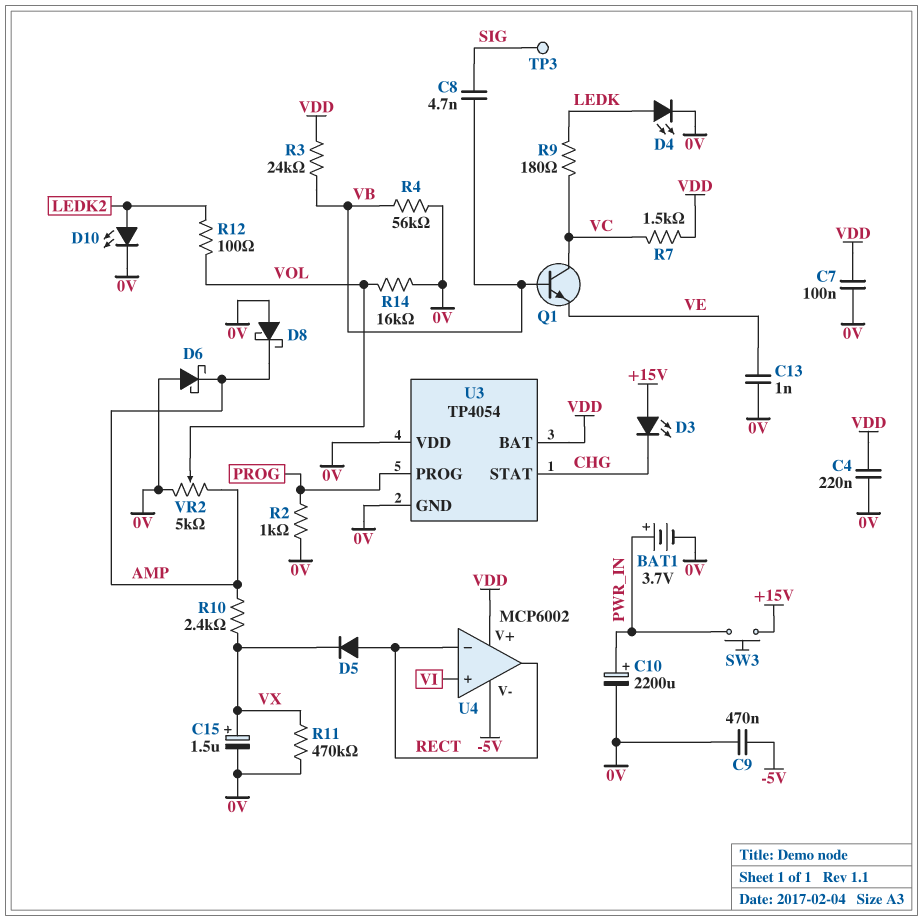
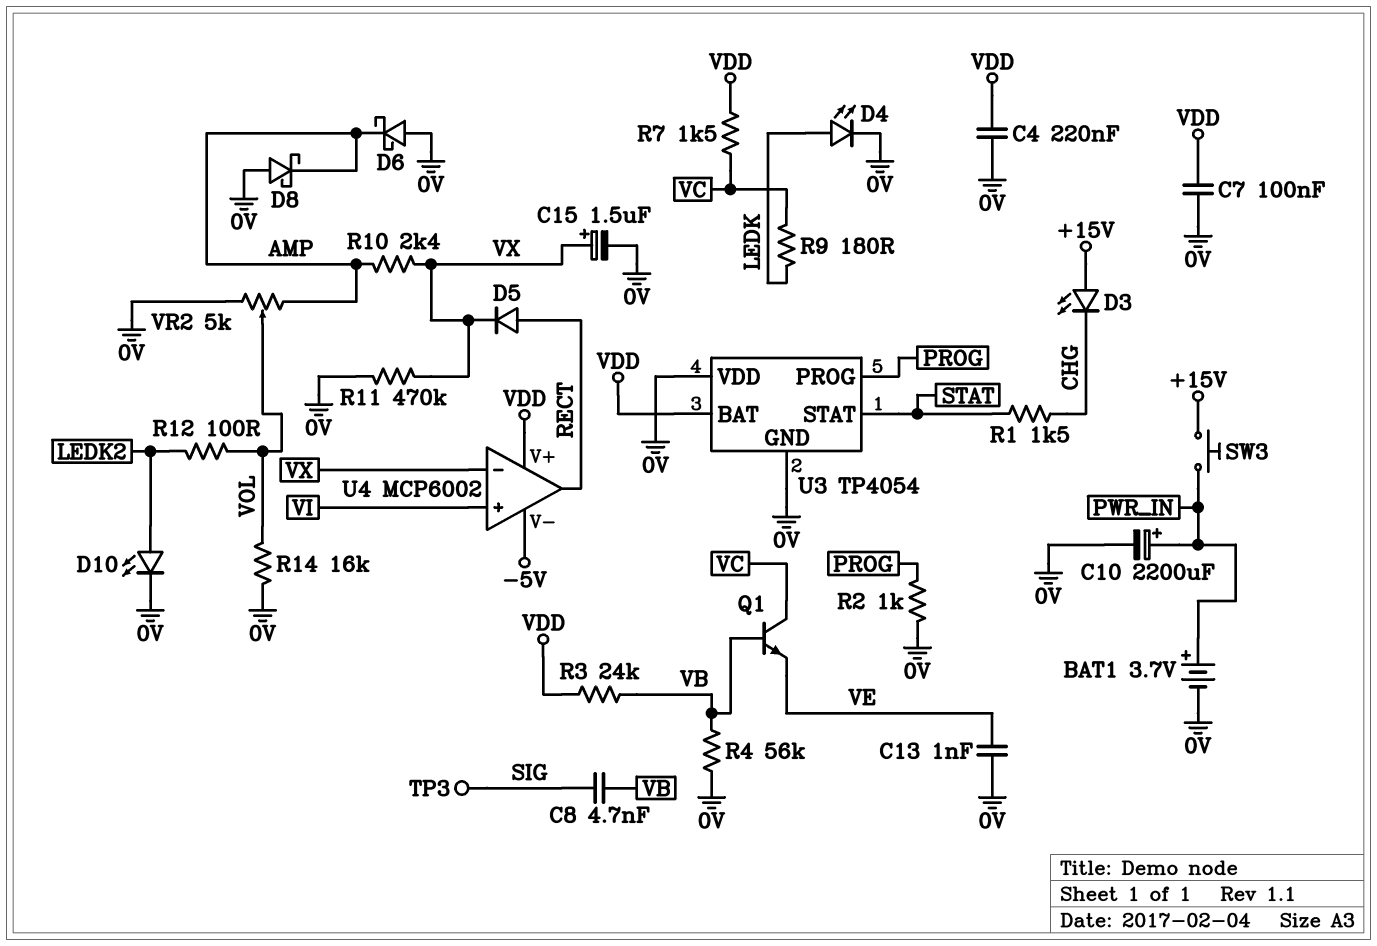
C9: 470nF (-5V, 0V) -> none
R1: none -> 1.5k (CHG, STAT)
U3 pin STAT: CHG -> STAT
U4 pin in-: RECT -> VX

